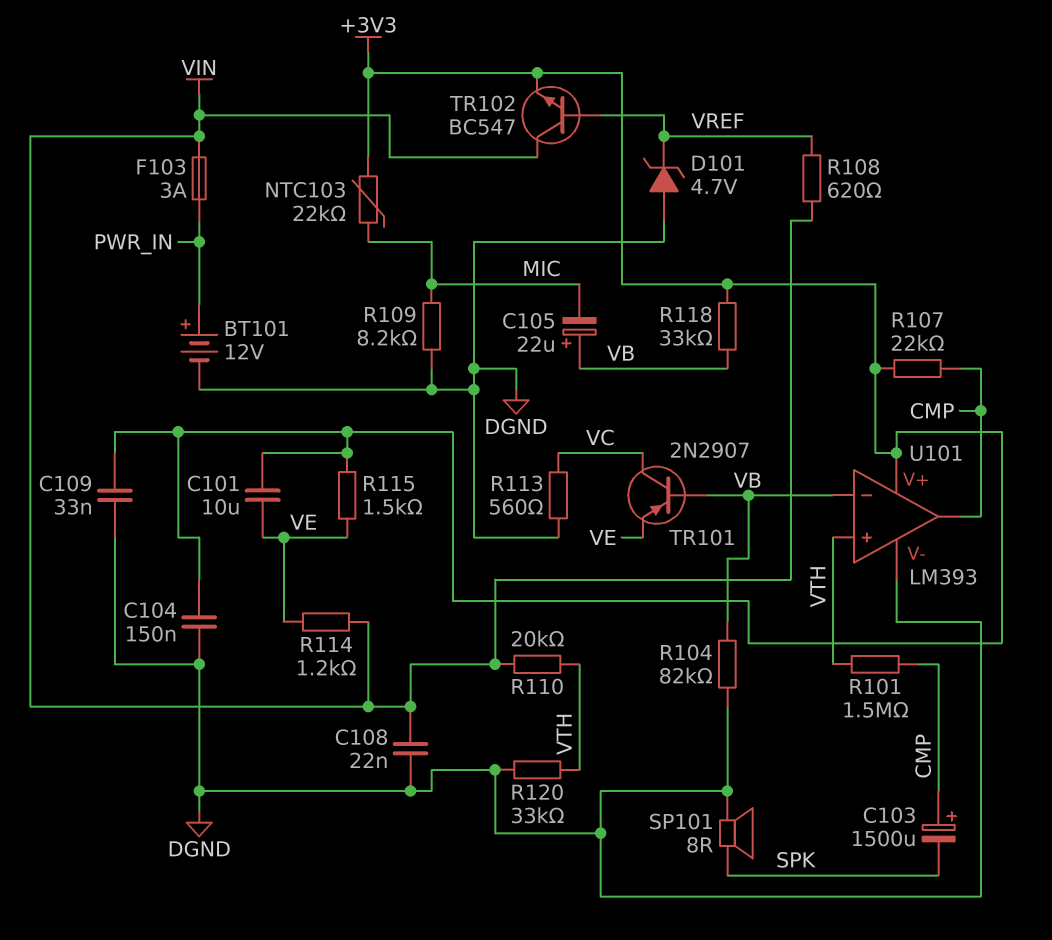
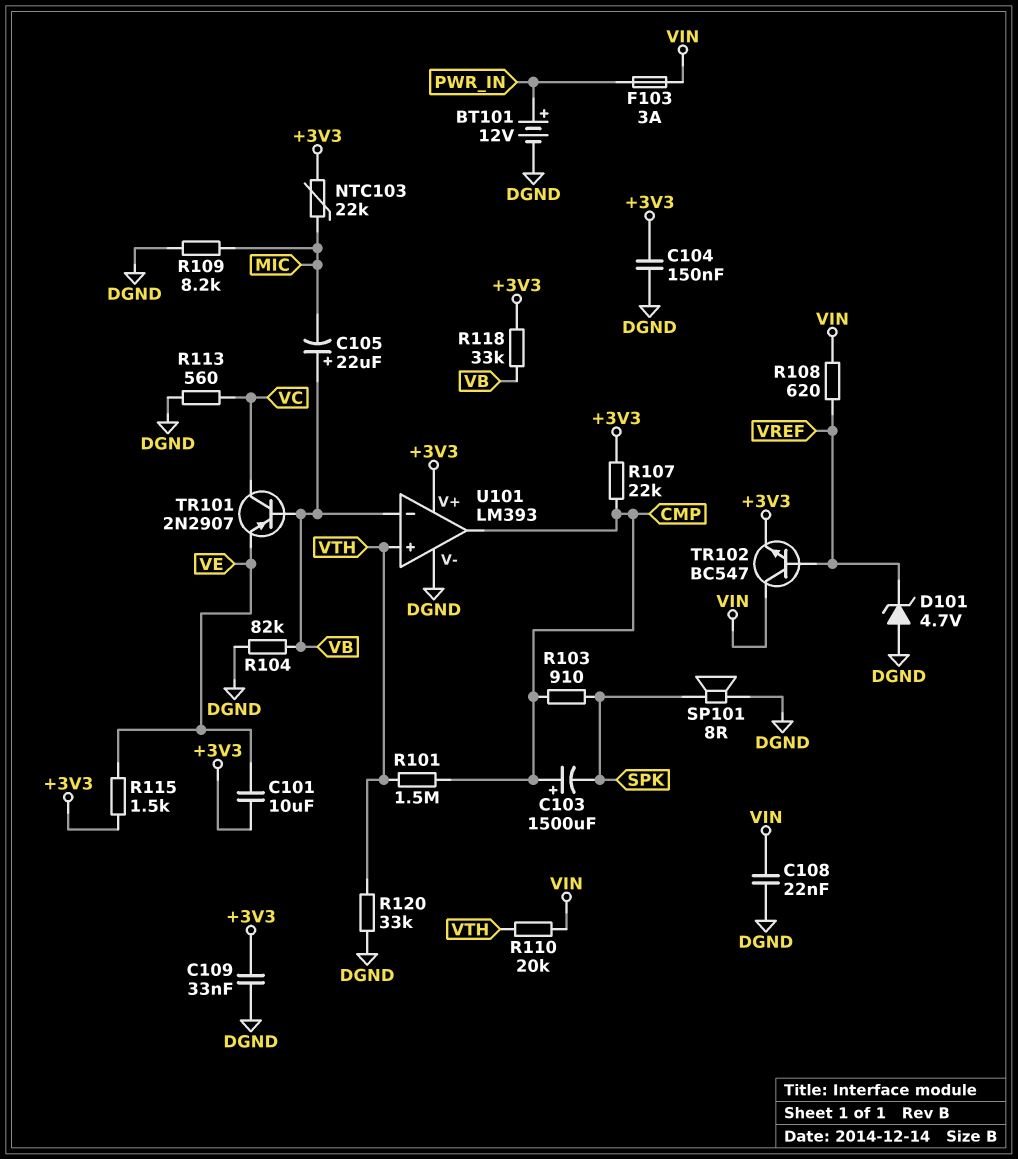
R103: none -> 910 (CMP, SPK)
R114: 1.2k (VE, VIN) -> none

